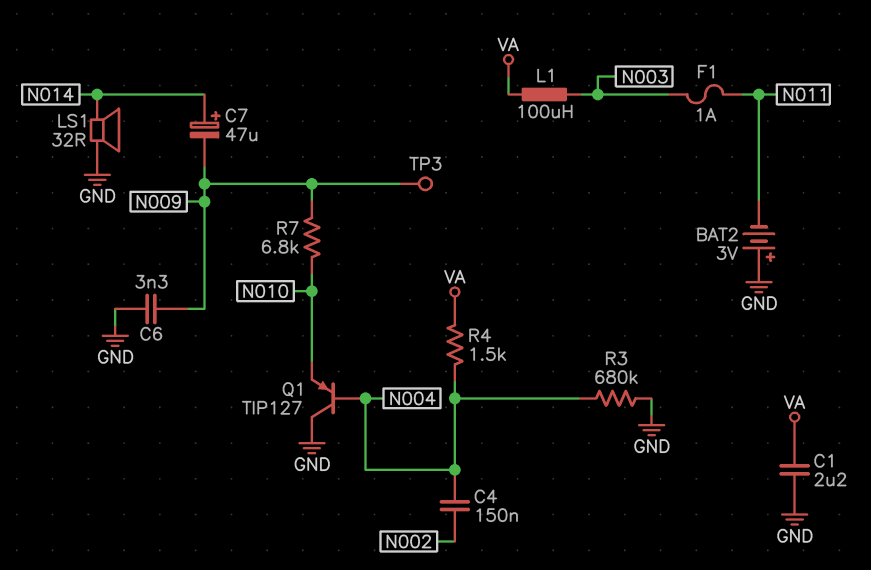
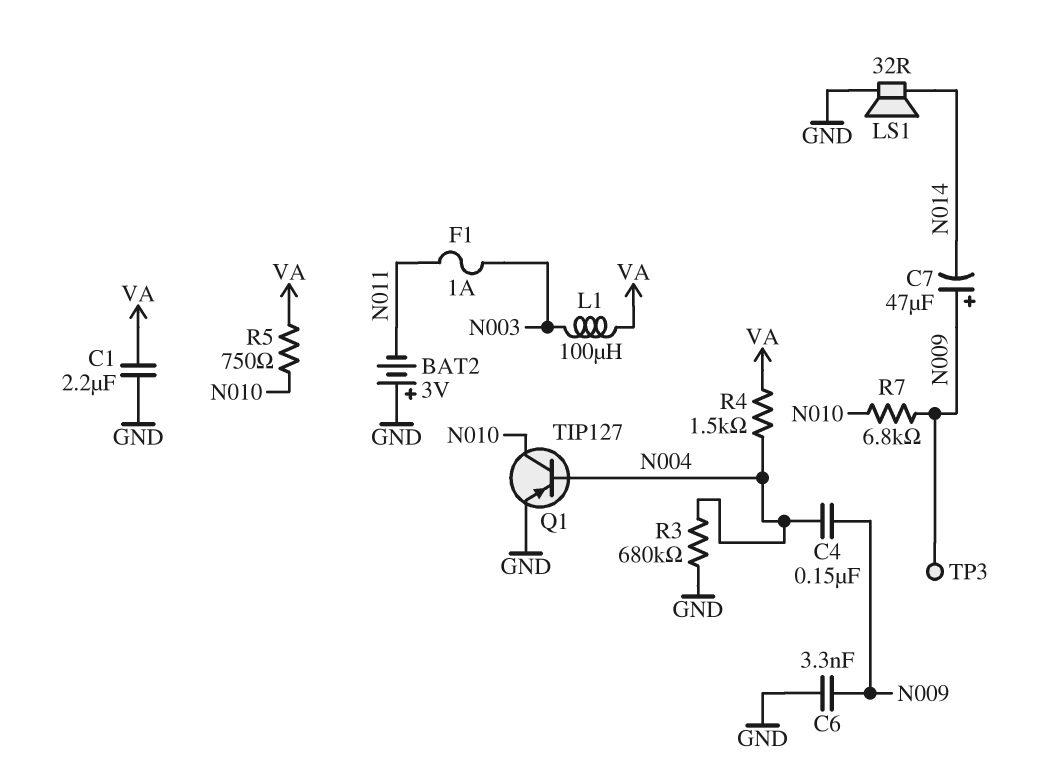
C4: 150nF (N002, N004) -> 150nF (N004, N009)
C7: 47uF (plus N014, minus N009) -> 47uF (plus N009, minus N014)
Q1: PNP TIP127 (B N004, C GND, E N010) -> PNP TIP127 (B N004, C N010, E GND)
R5: none -> 750 (N010, VA)

